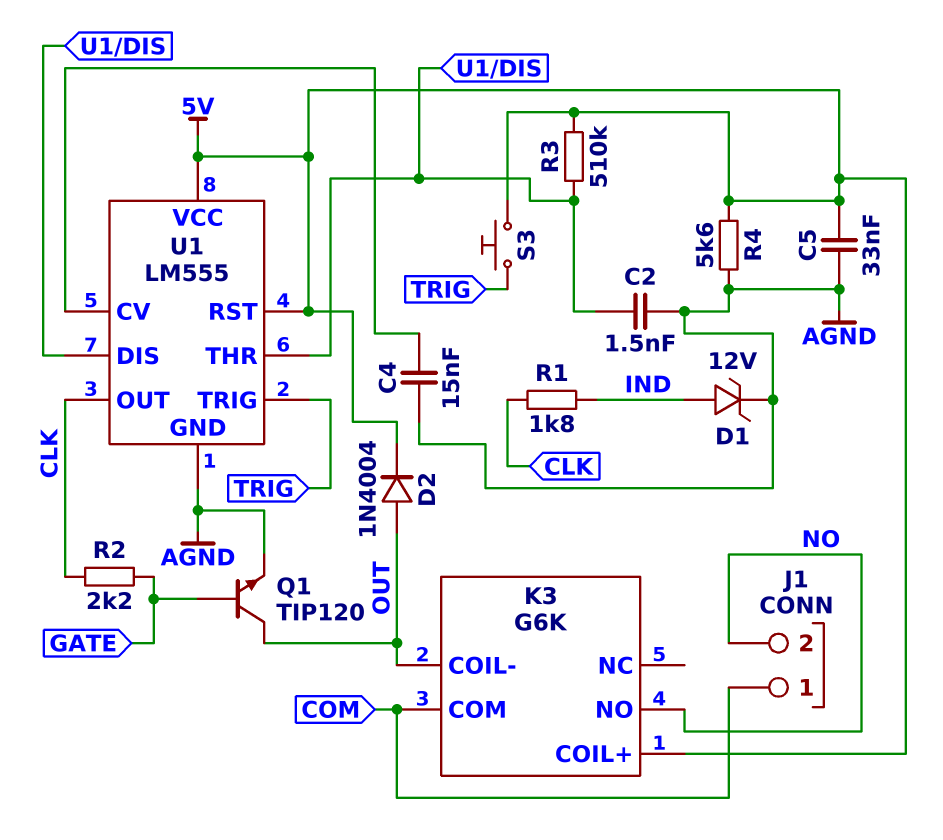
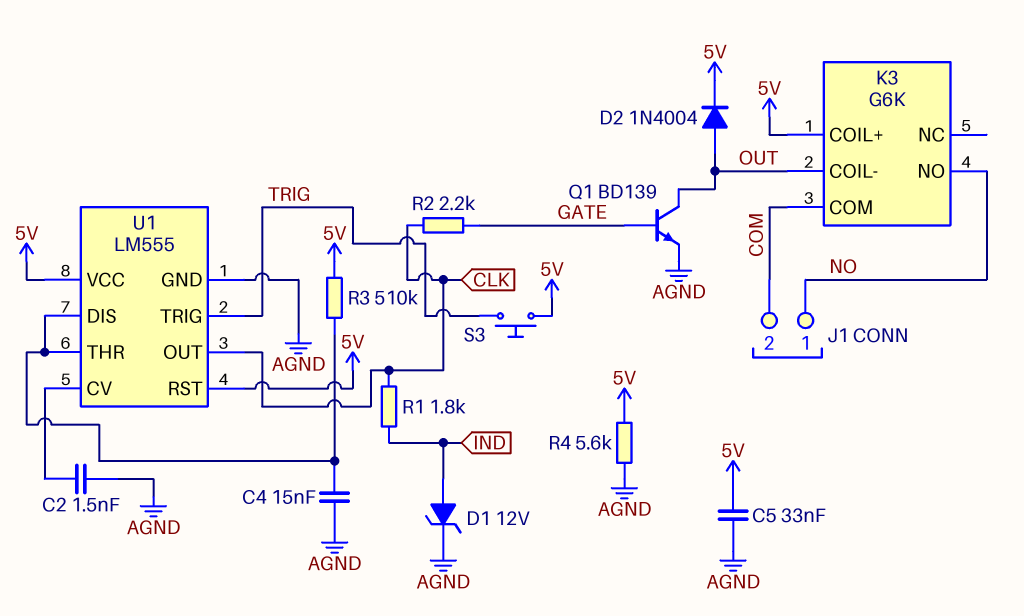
C2: 1.5nF (AGND, U1/DIS) -> 1.5nF (AGND, U1/CV)
C4: 15nF (AGND, U1/CV) -> 15nF (AGND, U1/DIS)
J1 pin 1: COM -> NO
J1 pin 2: NO -> COM
Q1: NPN TIP120 (B GATE, C OUT, E AGND) -> NPN BD139 (B GATE, C OUT, E AGND)

